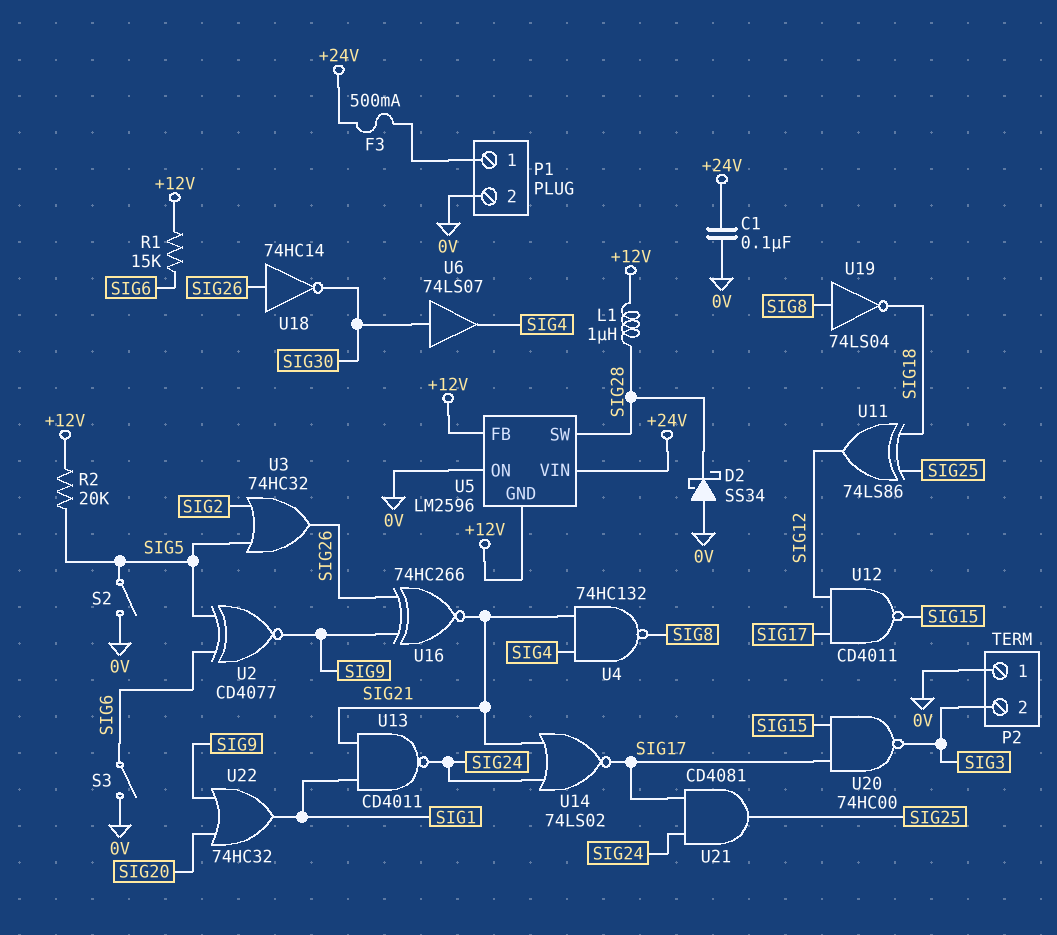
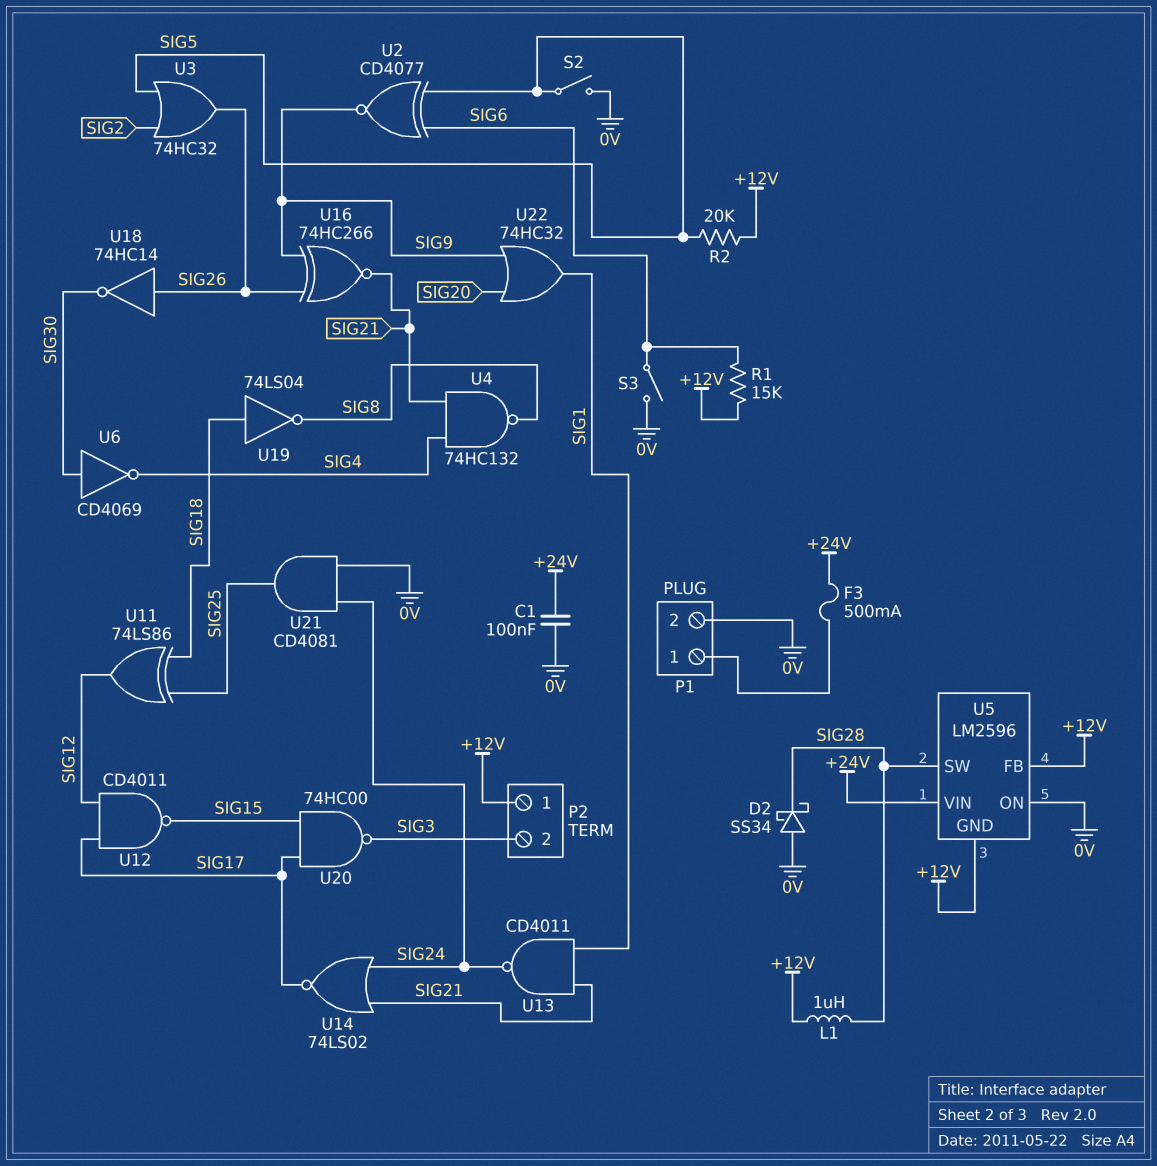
P2 pin 1: 0V -> +12V
U6: buffer 74LS07 (in SIG30, out SIG4) -> NOT CD4069 (in SIG30, out SIG4)
U19: NOT 74LS04 (in SIG8, out SIG18) -> NOT 74LS04 (in SIG18, out SIG8)
U21: AND CD4081 (in SIG17, in SIG24, out SIG25) -> AND CD4081 (in 0V, in SIG24, out SIG25)

